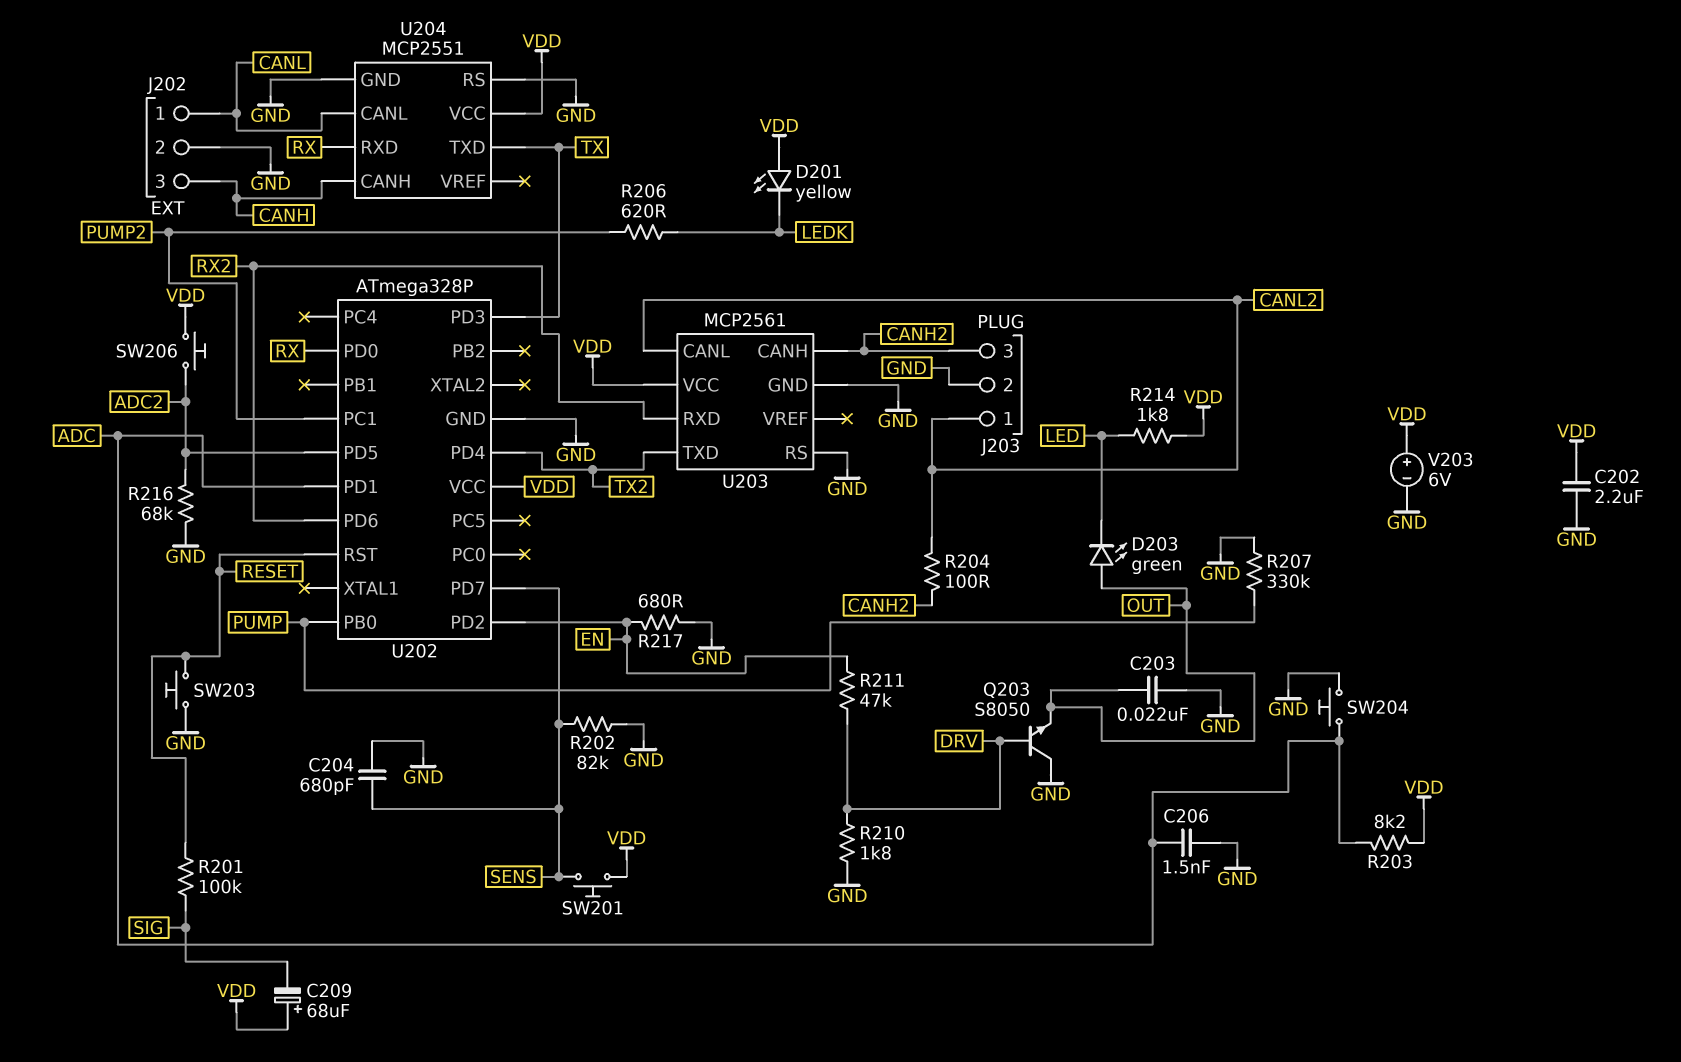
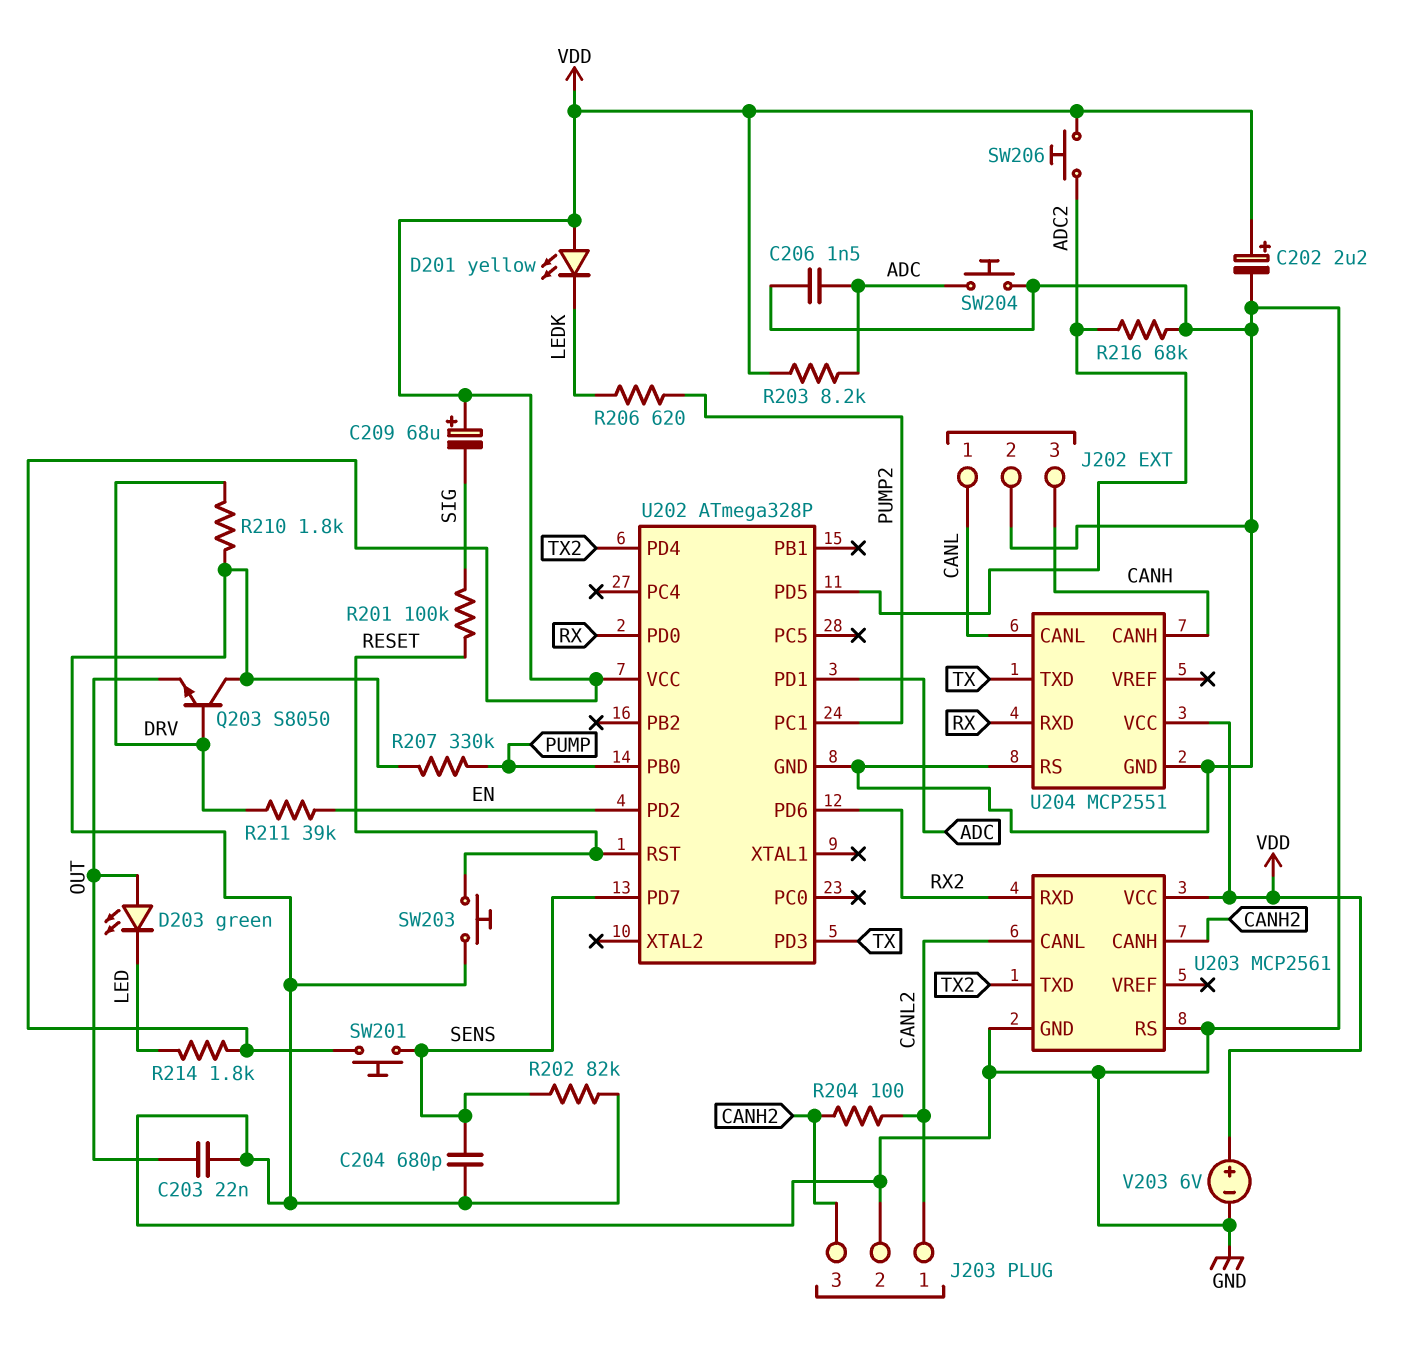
C202: 2.2uF (GND, VDD) -> 2.2uF (plus VDD, minus GND)
R211: 47k (DRV, EN) -> 39k (DRV, EN)
R217: 680 (EN, GND) -> none

